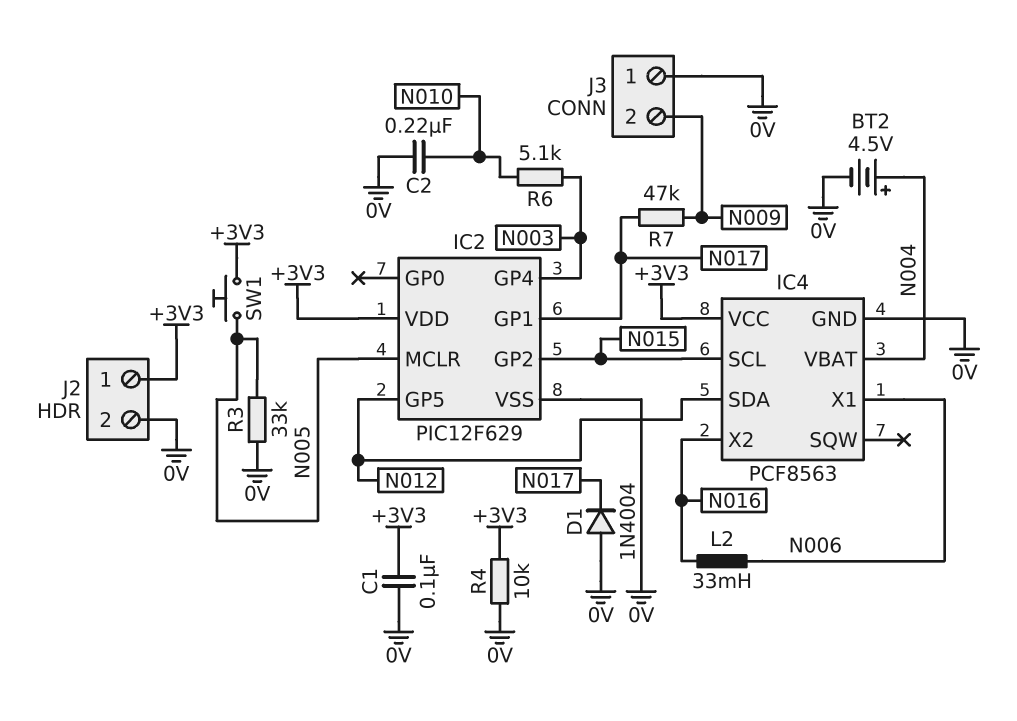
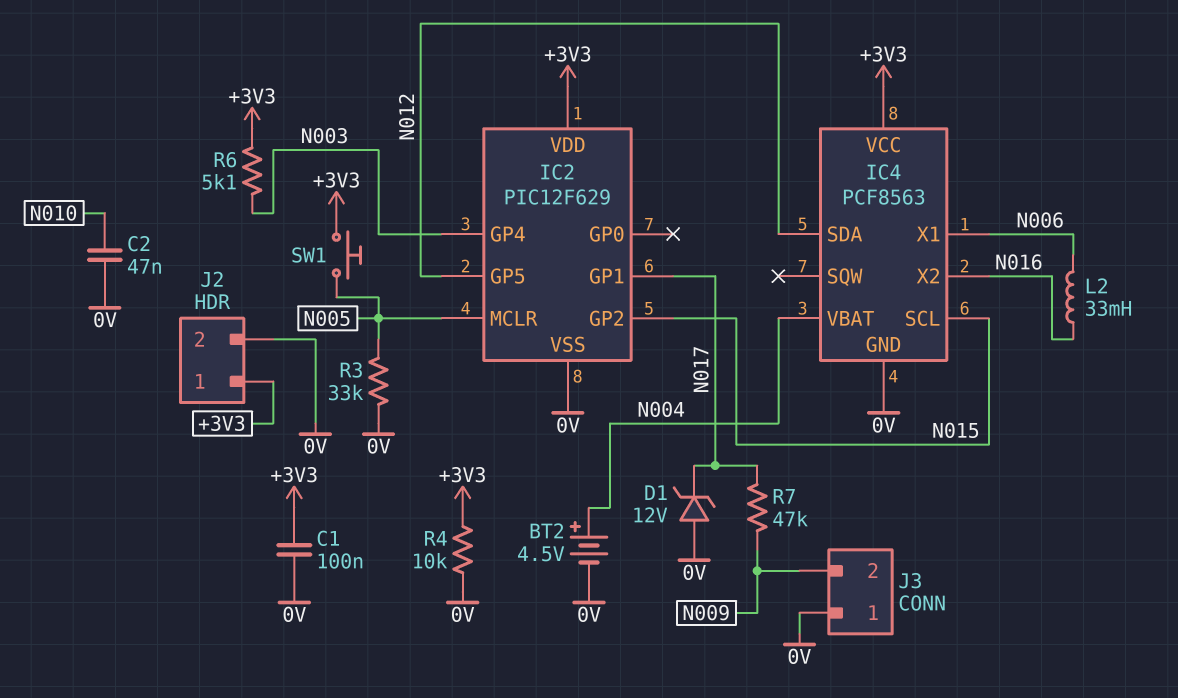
C2: 220nF (0V, N010) -> 47nF (0V, N010)
D1: diode 1N4004 (A 0V, K N017) -> zener 12V (A 0V, K N017)
R6: 5.1k (N003, N010) -> 5.1k (+3V3, N003)

